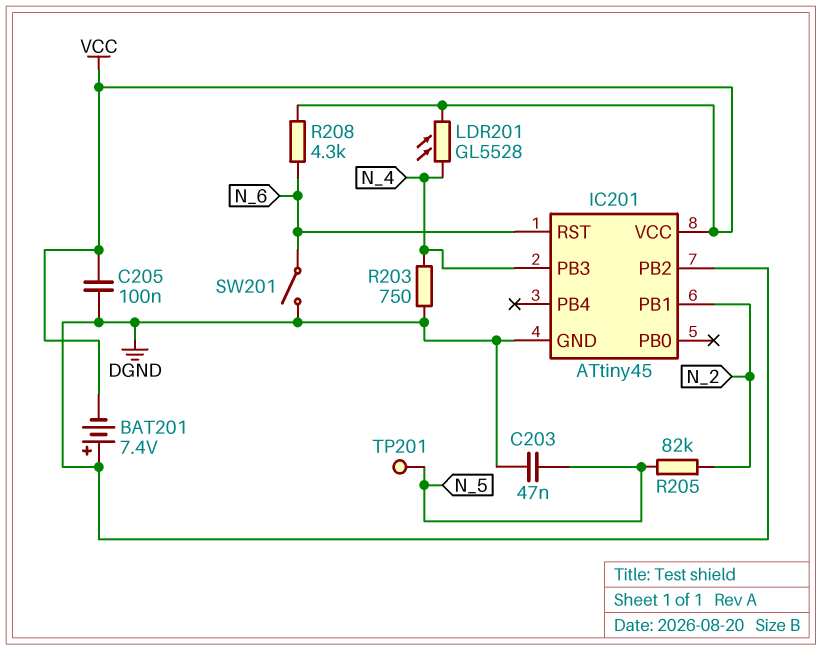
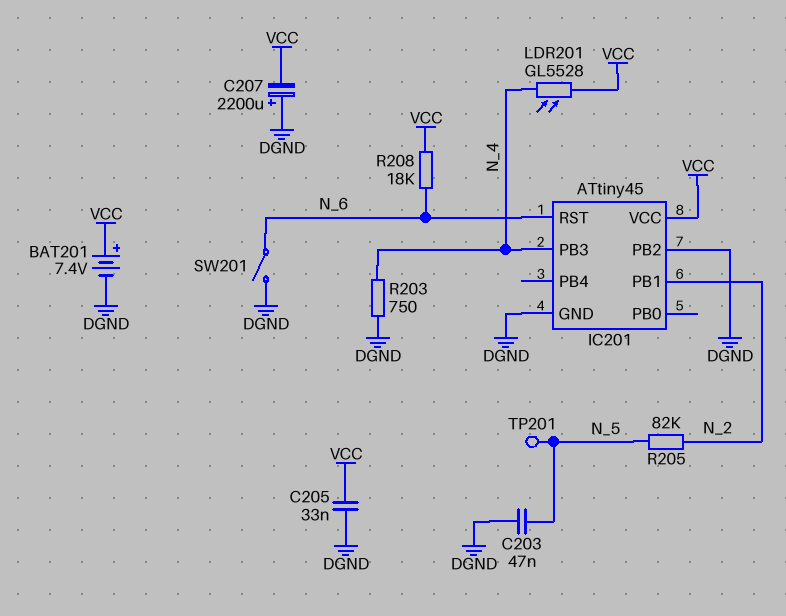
BAT201: 7.4V (plus DGND, minus VCC) -> 7.4V (plus VCC, minus DGND)
C205: 100nF (DGND, VCC) -> 33nF (DGND, VCC)
C207: none -> 2200uF (plus DGND, minus VCC)
R208: 4.3k (N_6, VCC) -> 18k (N_6, VCC)

